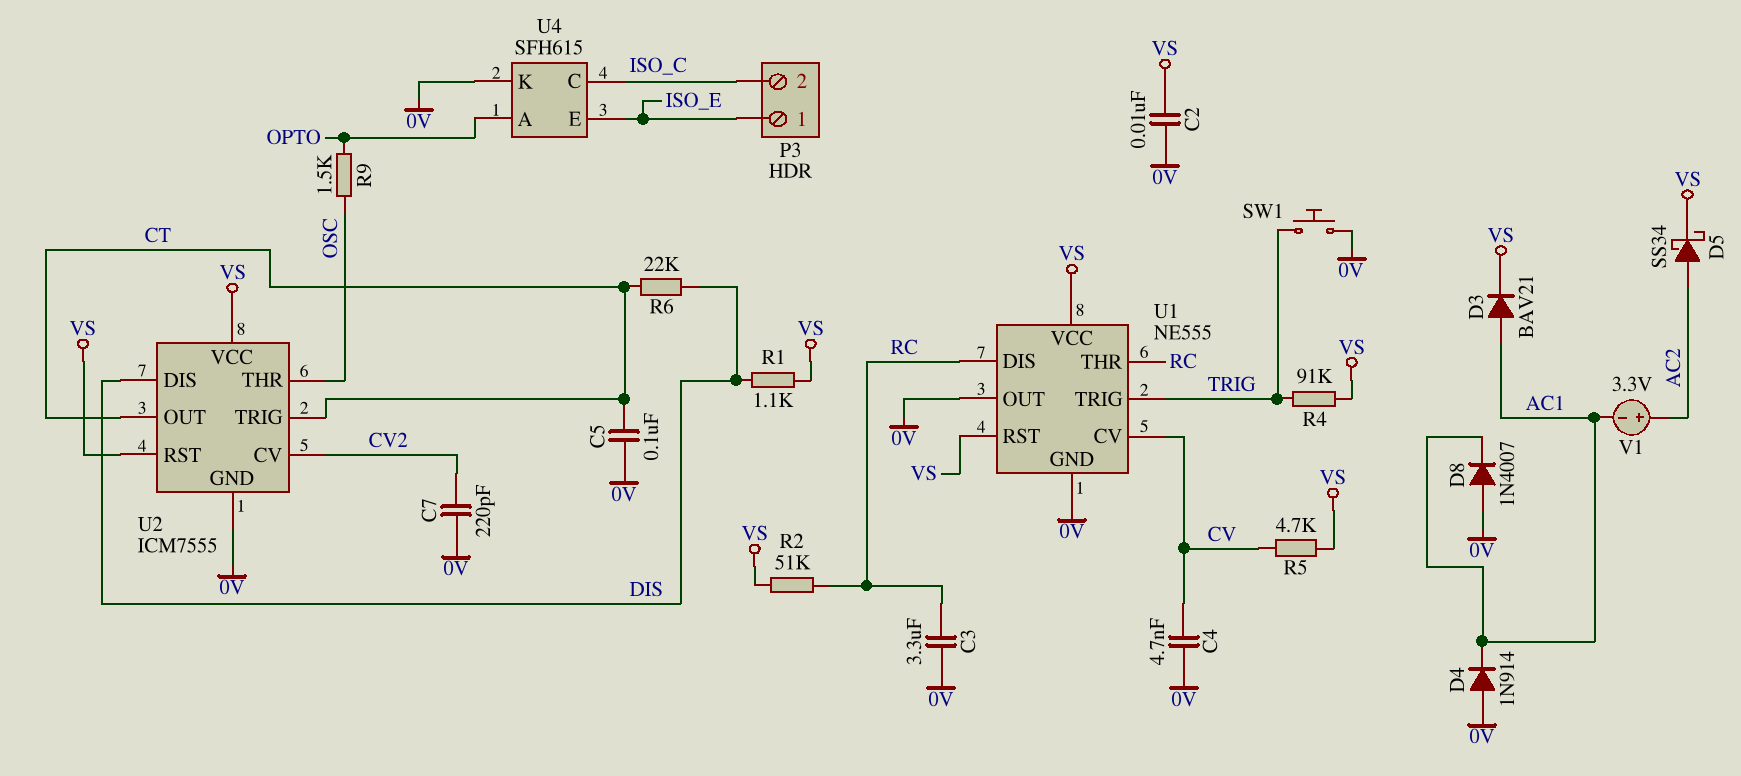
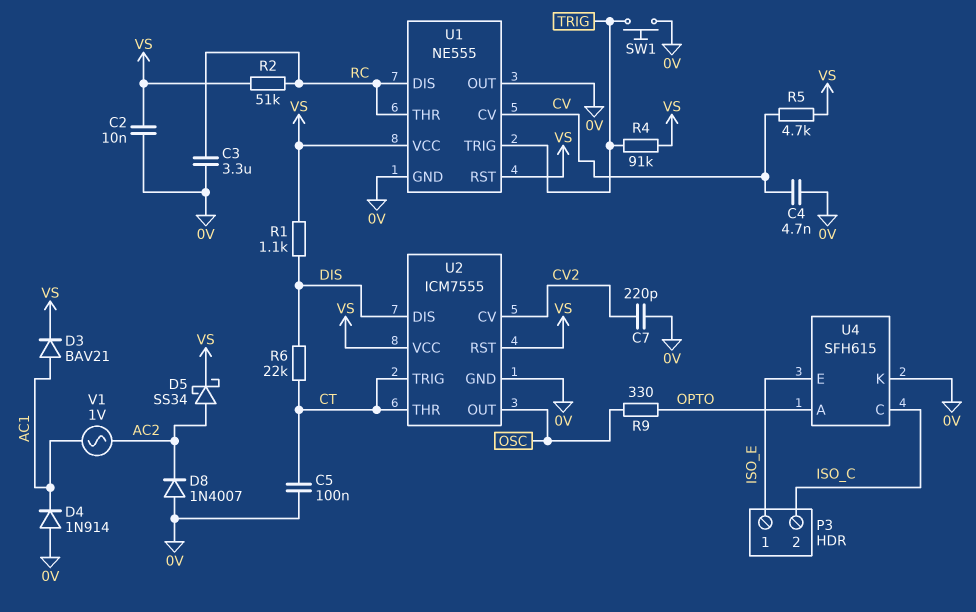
D8: diode 1N4007 (A 0V, K AC1) -> diode 1N4007 (A 0V, K AC2)
R9: 1.5k (OPTO, OSC) -> 330 (OPTO, OSC)
U2 pin OUT: CT -> OSC
U2 pin THR: OSC -> CT
V1: 3.3V (plus AC2, minus AC1) -> AC 1V (AC1, AC2)

